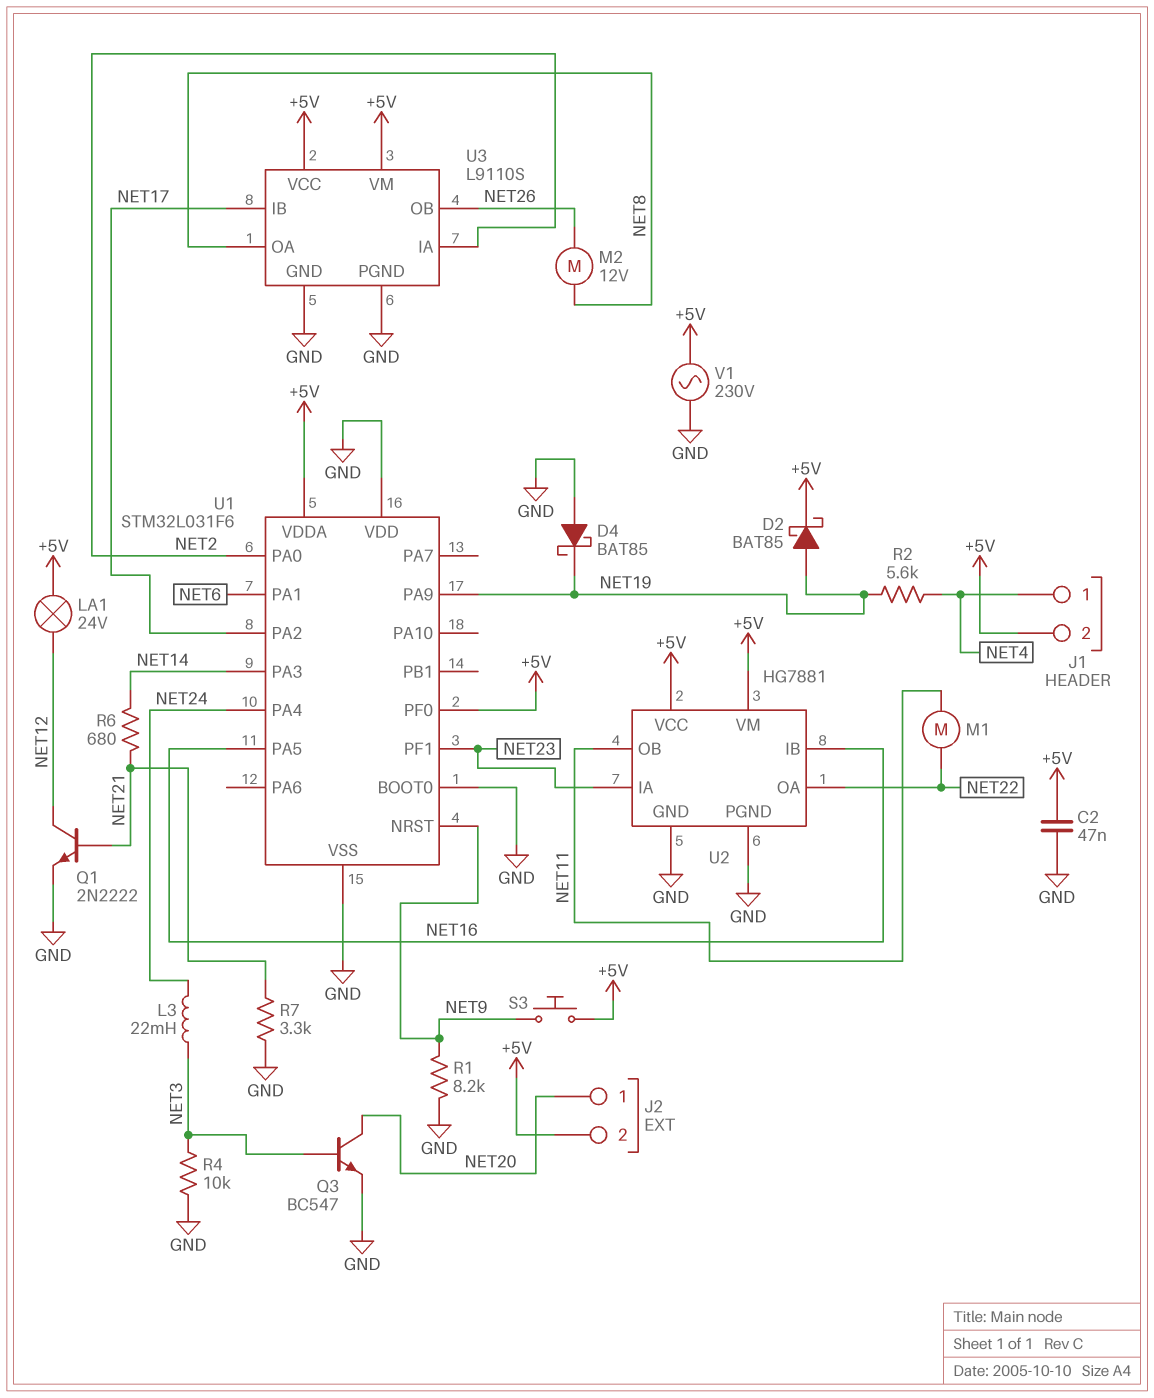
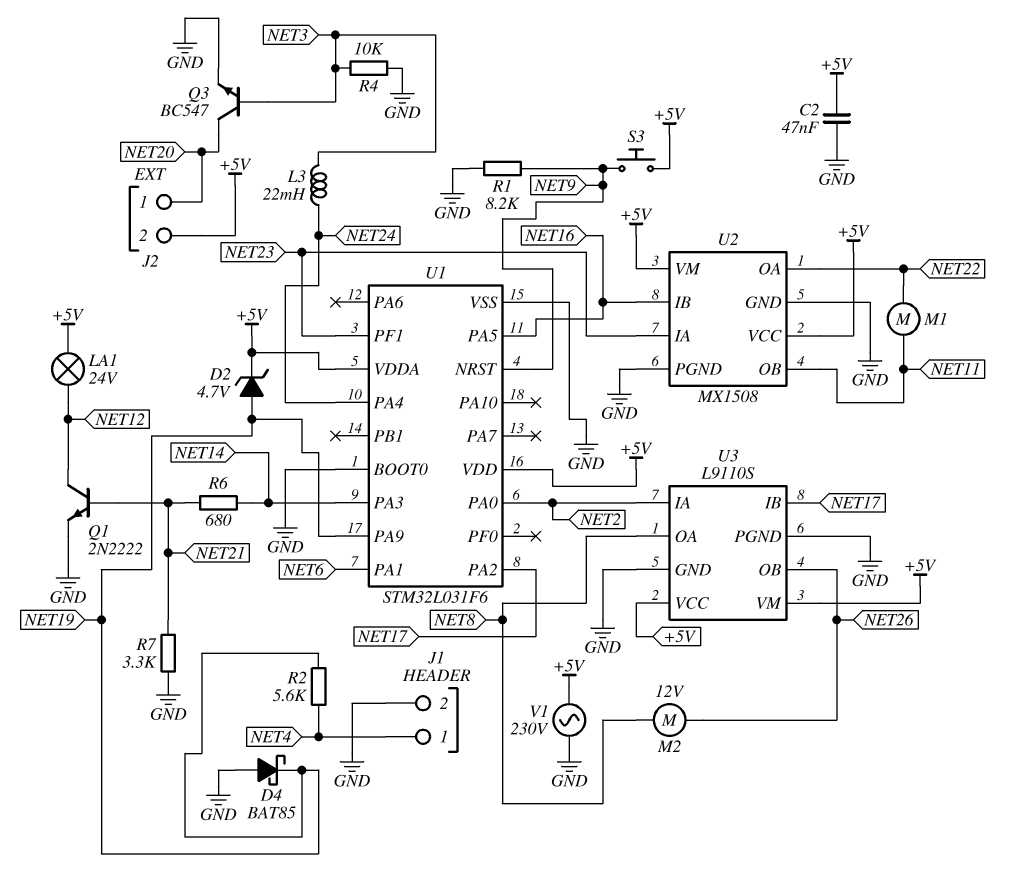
D2: schottky BAT85 (A NET19, K +5V) -> zener 4.7V (A NET19, K +5V)
J1 pin 2: +5V -> GND
U1 pin PF0: +5V -> none
U1 pin VDD: GND -> +5V
U2: HG7881 -> MX1508

